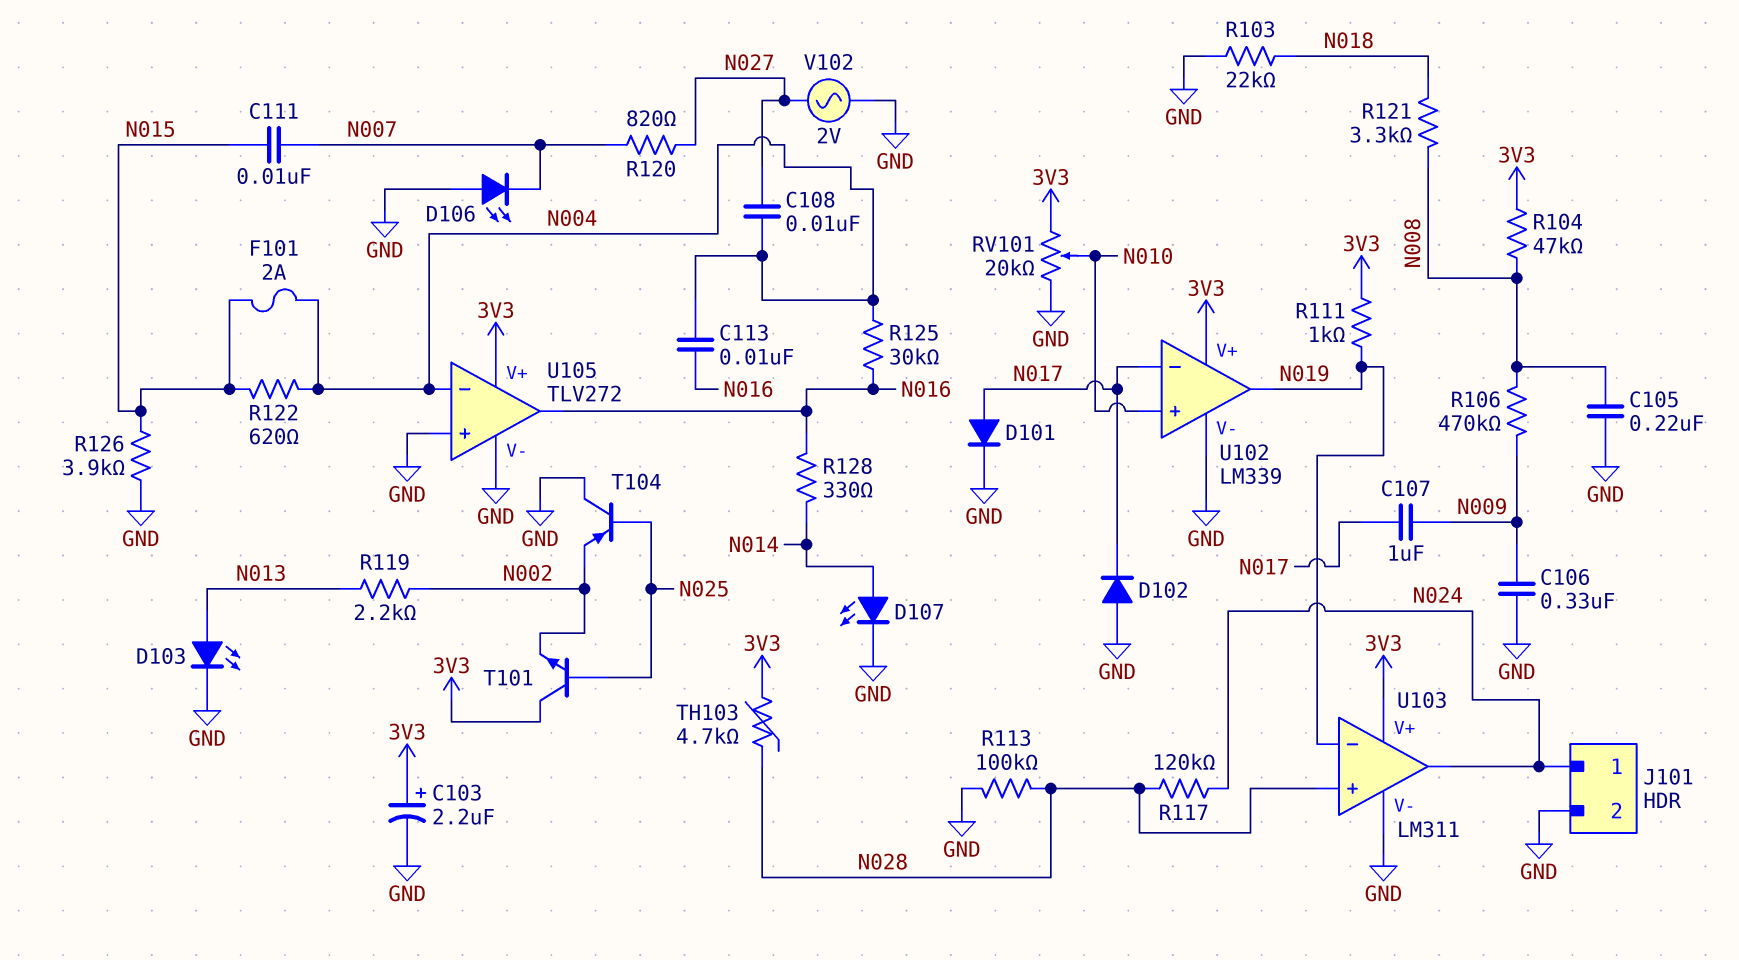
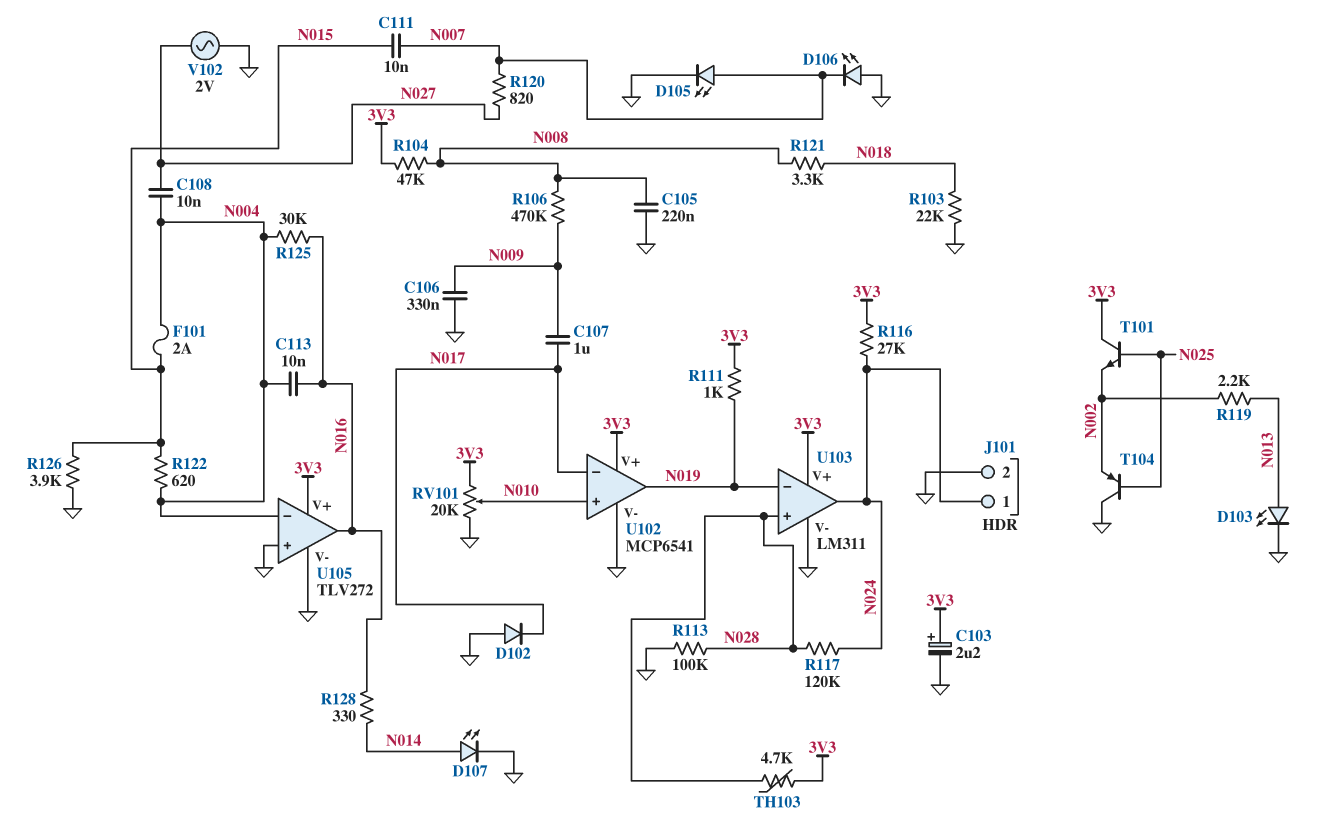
D101: diode (A N017, K GND) -> none
D105: none -> LED (A N007, K GND)
R116: none -> 27k (3V3, N024)
U102: LM339 -> MCP6541

